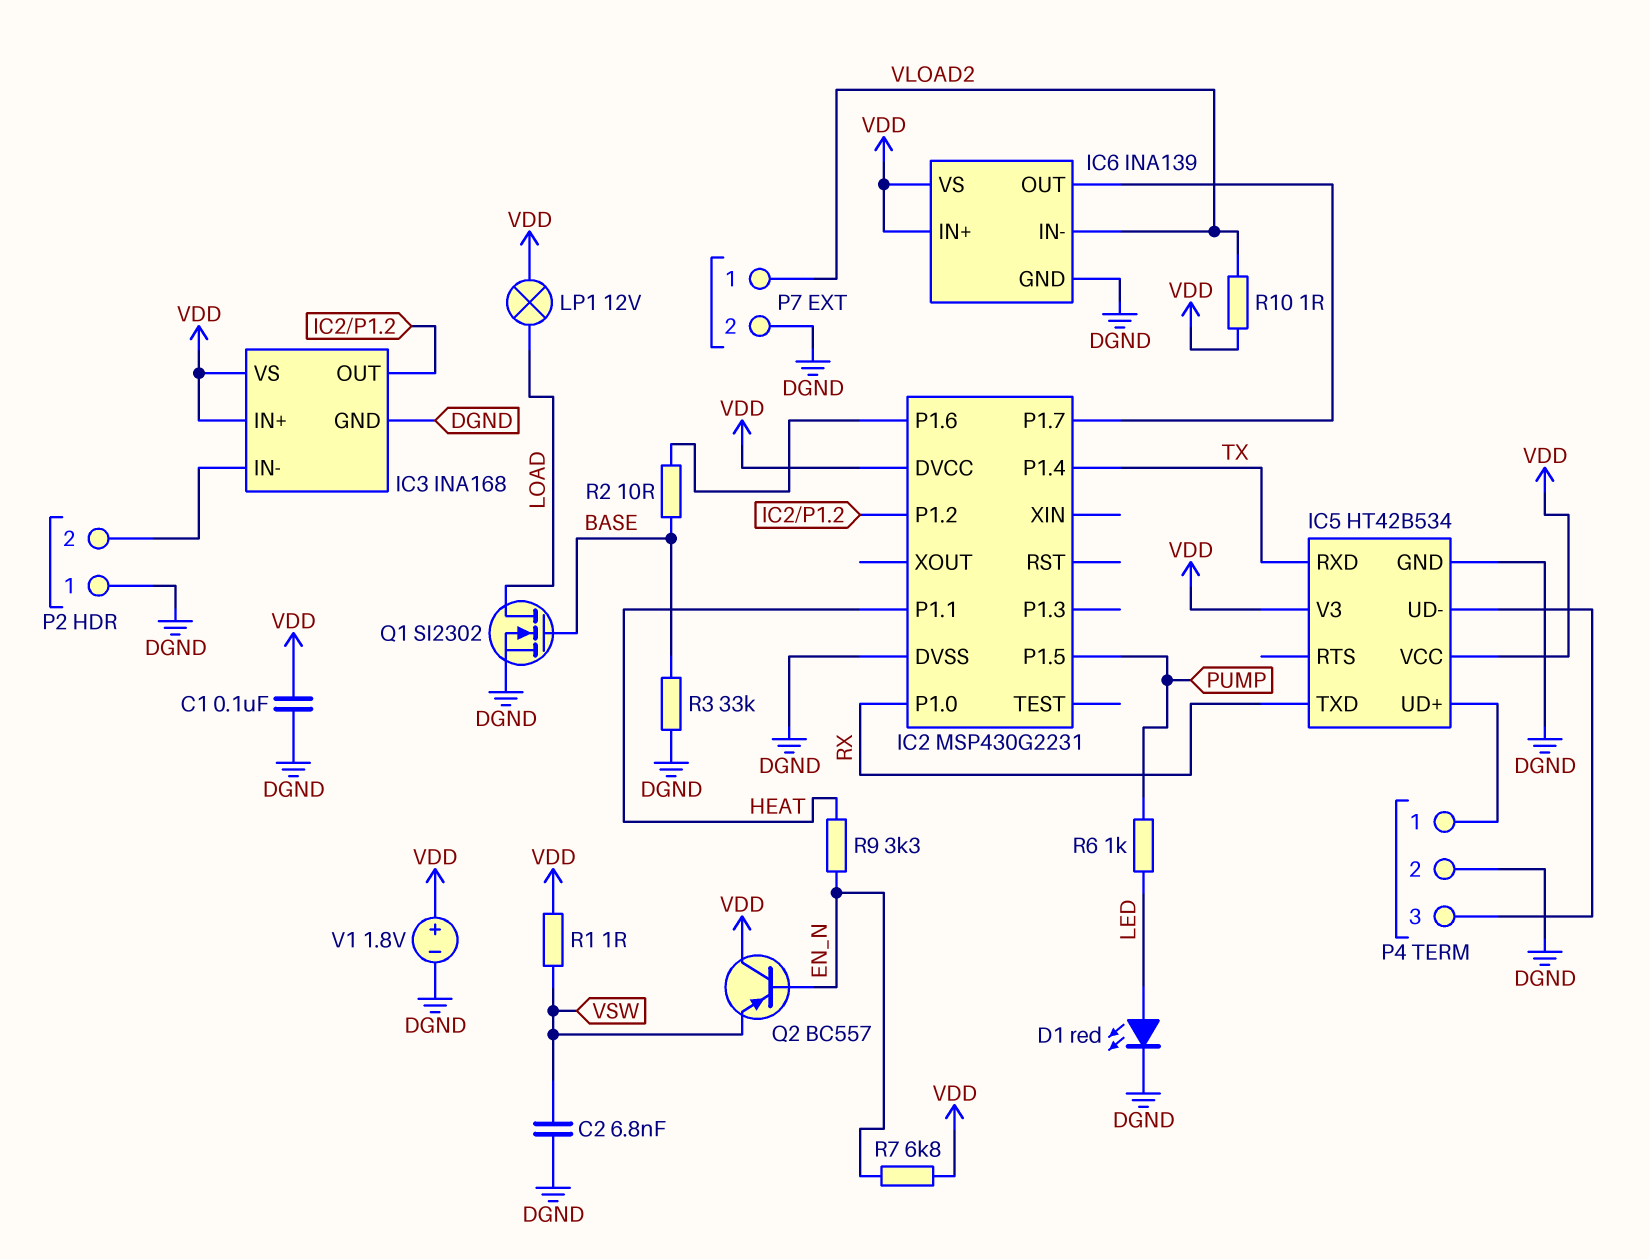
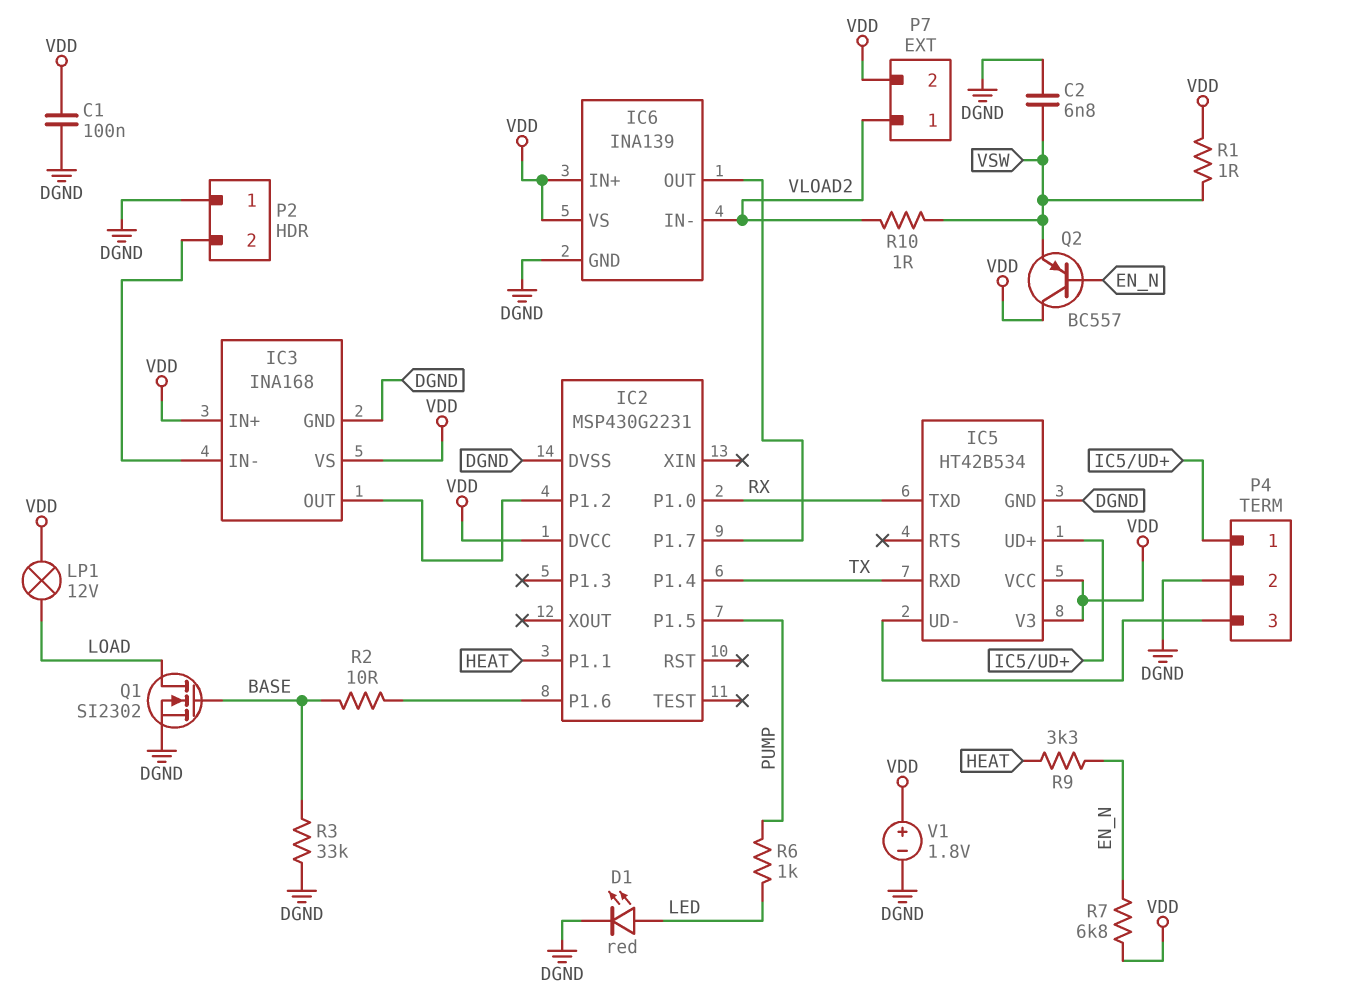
P7 pin 2: DGND -> VDD
R10: 1 (VDD, VLOAD2) -> 1 (VLOAD2, VSW)

